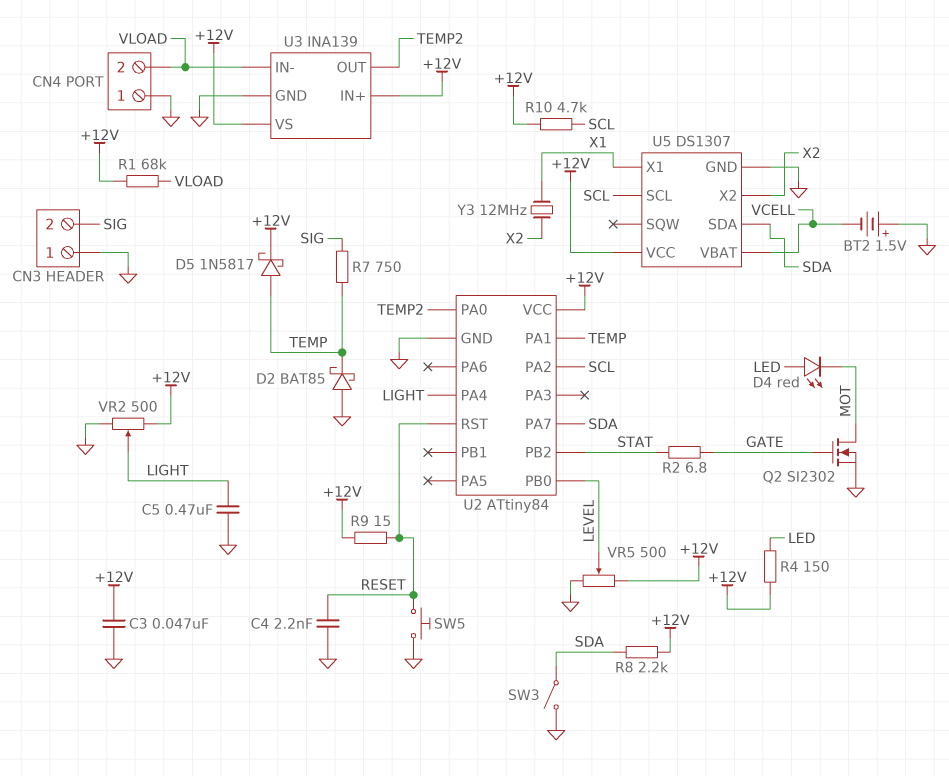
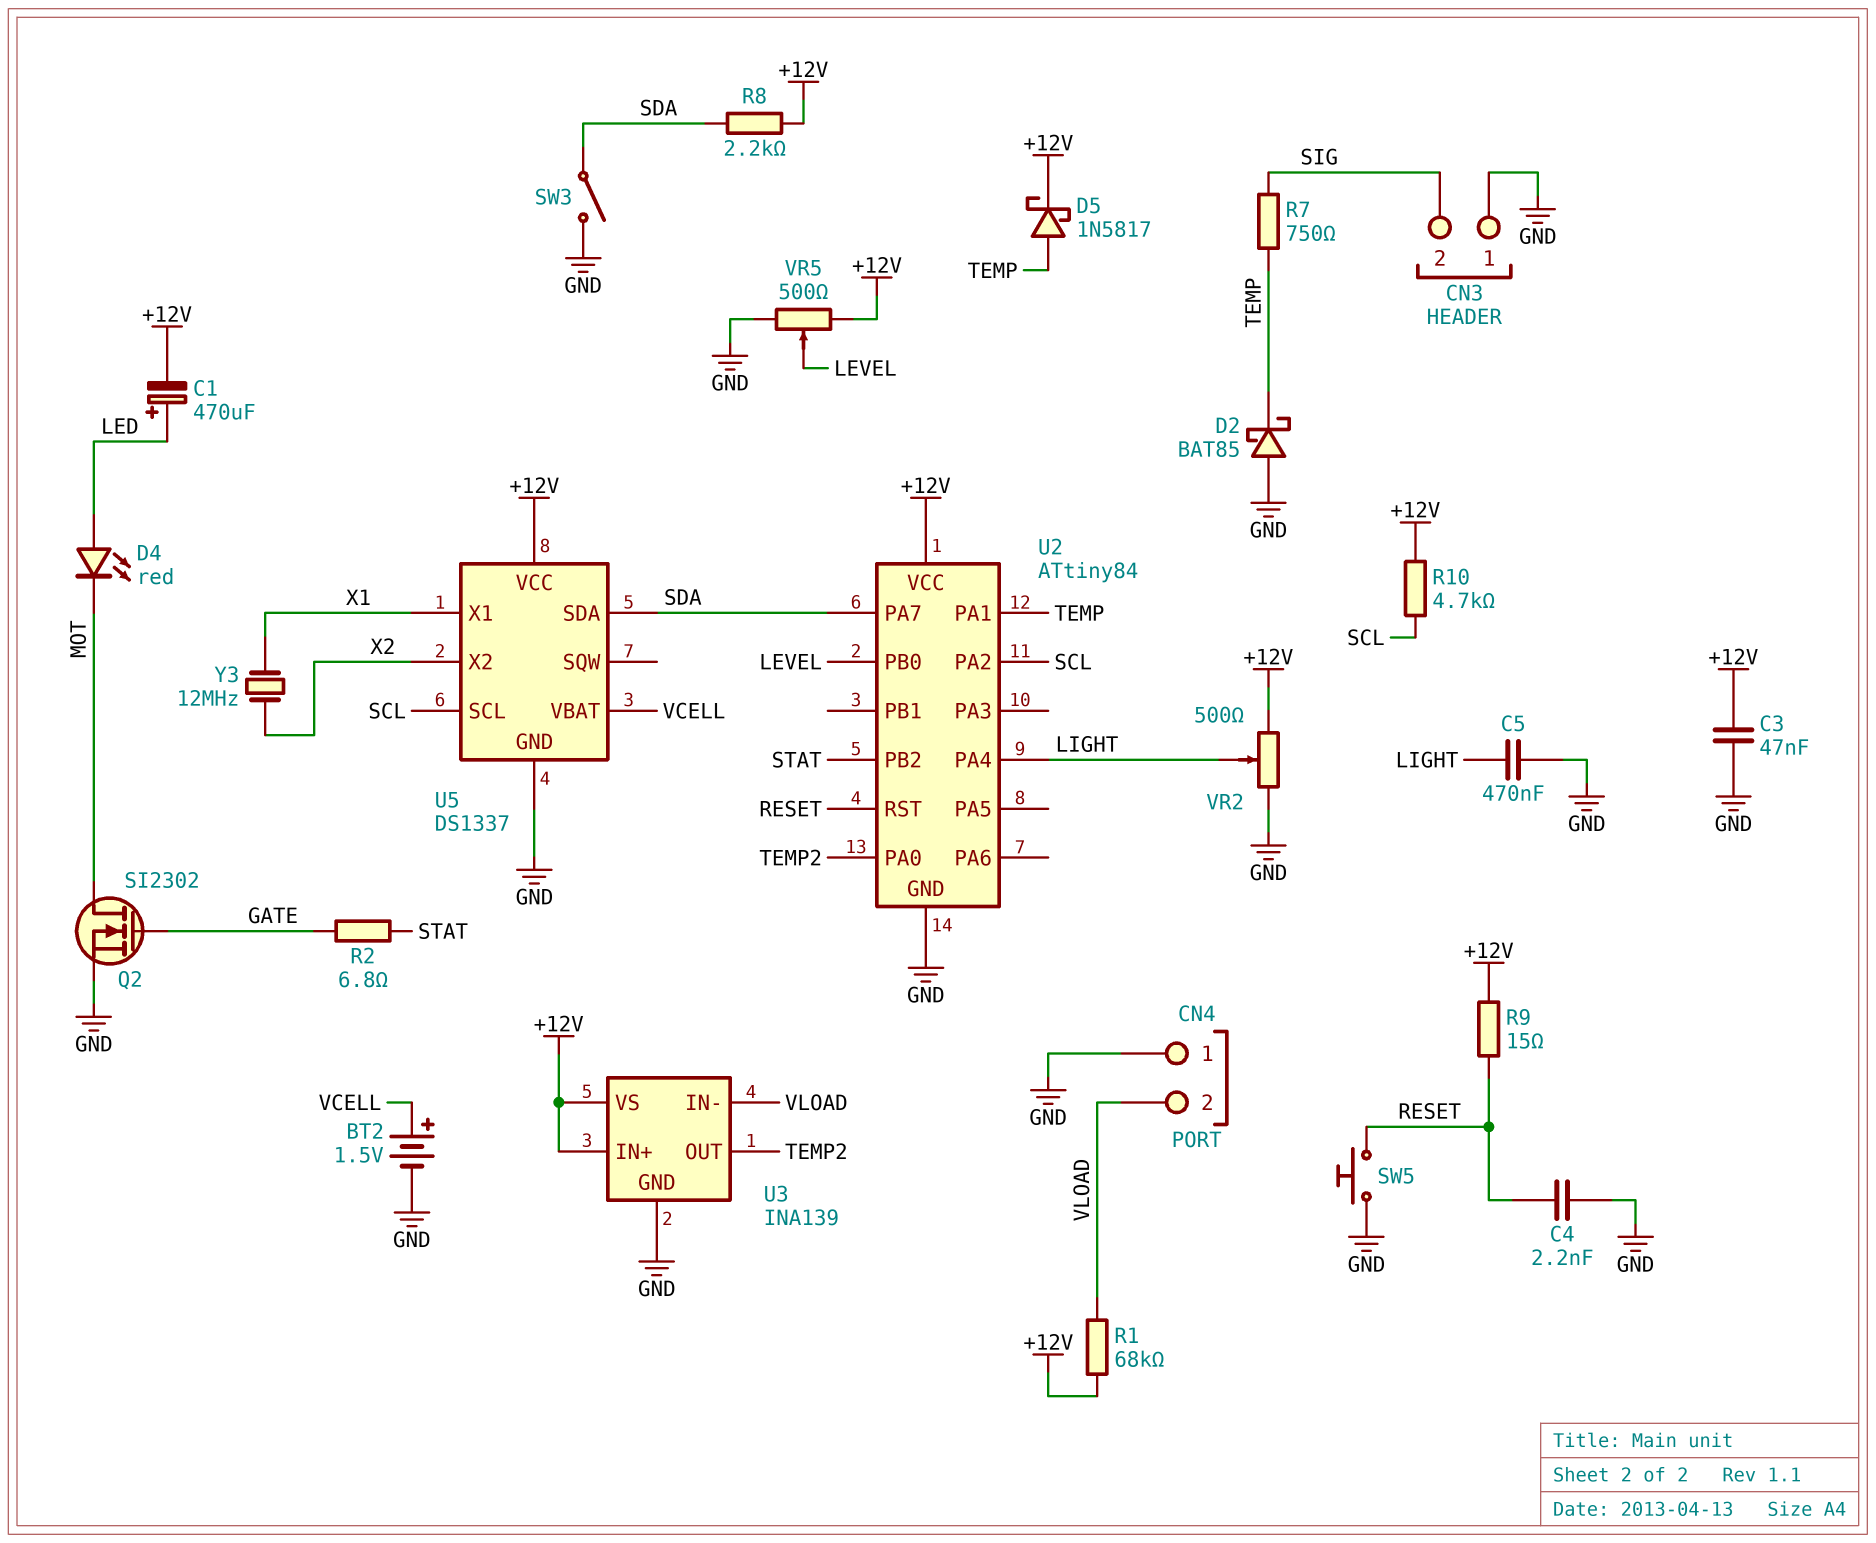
BT2: 1.5V (plus GND, minus VCELL) -> 1.5V (plus VCELL, minus GND)
C1: none -> 470uF (plus LED, minus +12V)
R4: 150 (+12V, LED) -> none
U5: DS1307 -> DS1337

